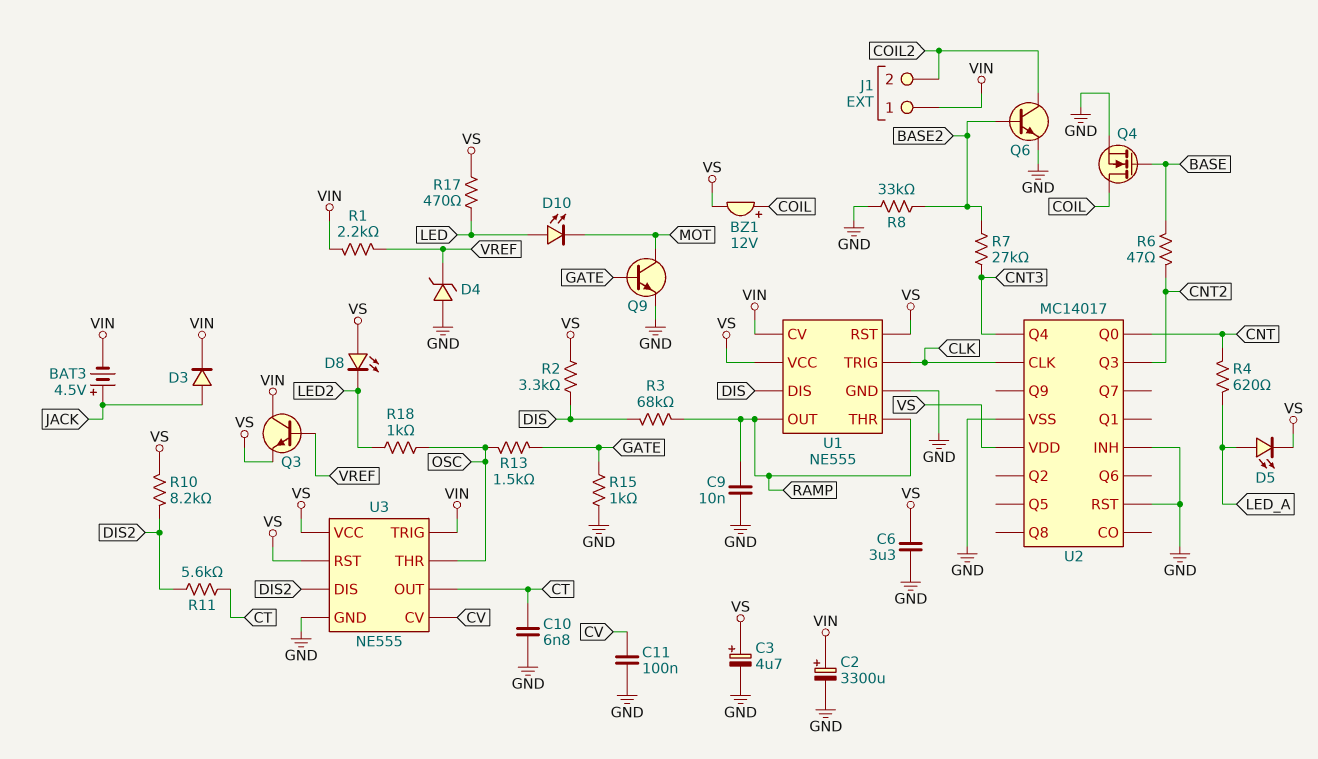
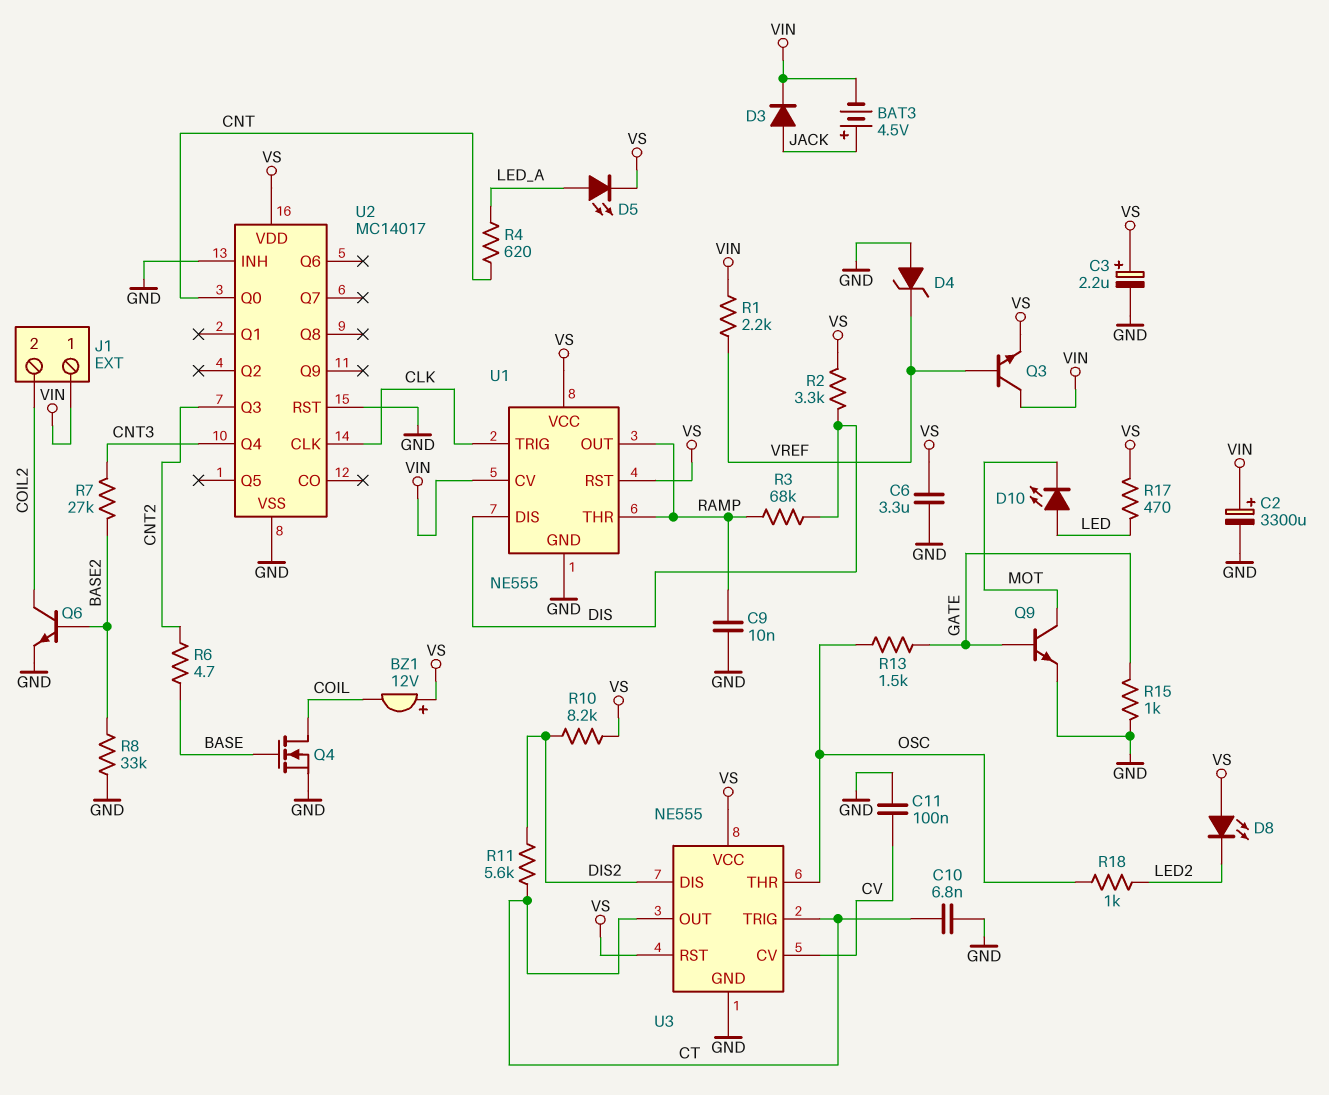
BZ1: buzzer 12V (plus COIL, minus VS) -> buzzer 12V (plus VS, minus COIL)
C3: 4.7uF (plus VS, minus GND) -> 2.2uF (plus VS, minus GND)
R6: 47 (BASE, CNT2) -> 4.7 (BASE, CNT2)
U3 pin TRIG: VIN -> CT

